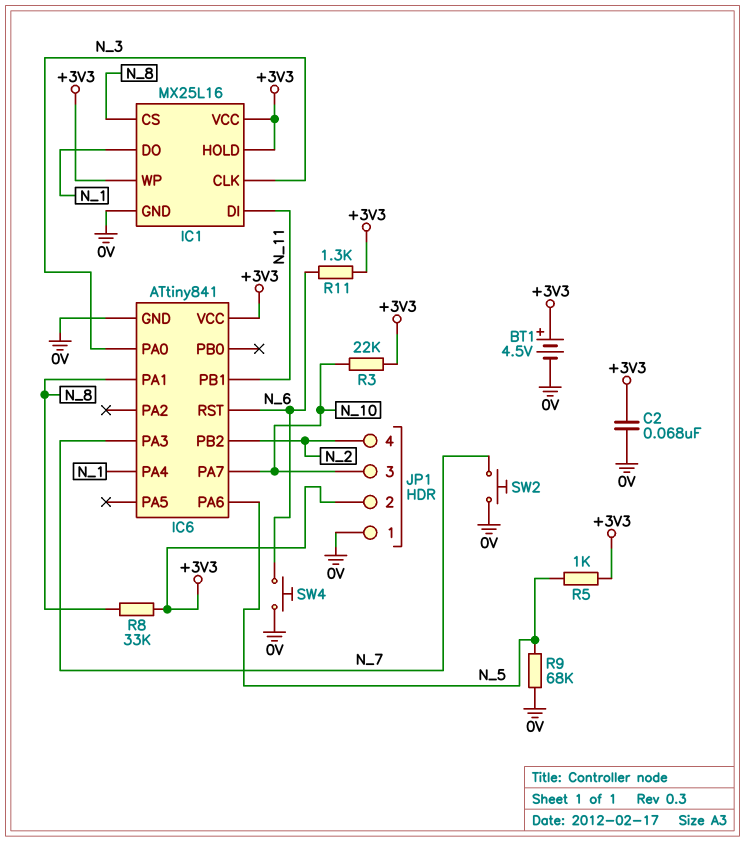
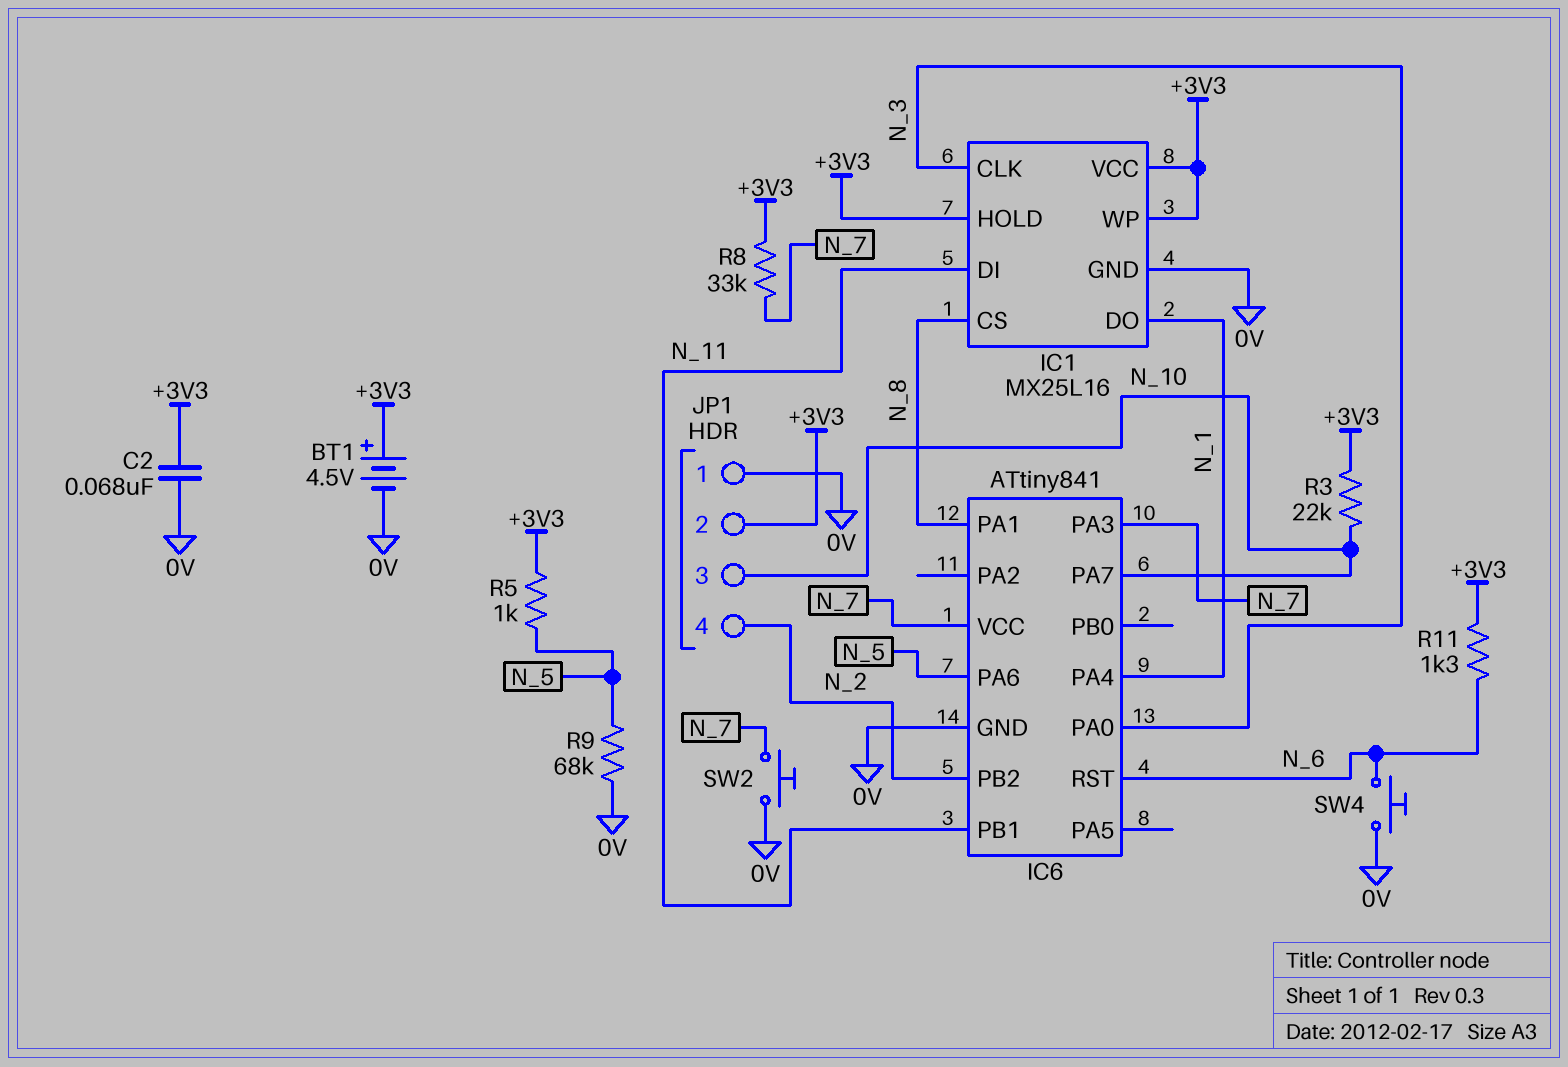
IC6 pin VCC: +3V3 -> N_7
R8: 33k (+3V3, N_8) -> 33k (+3V3, N_7)

